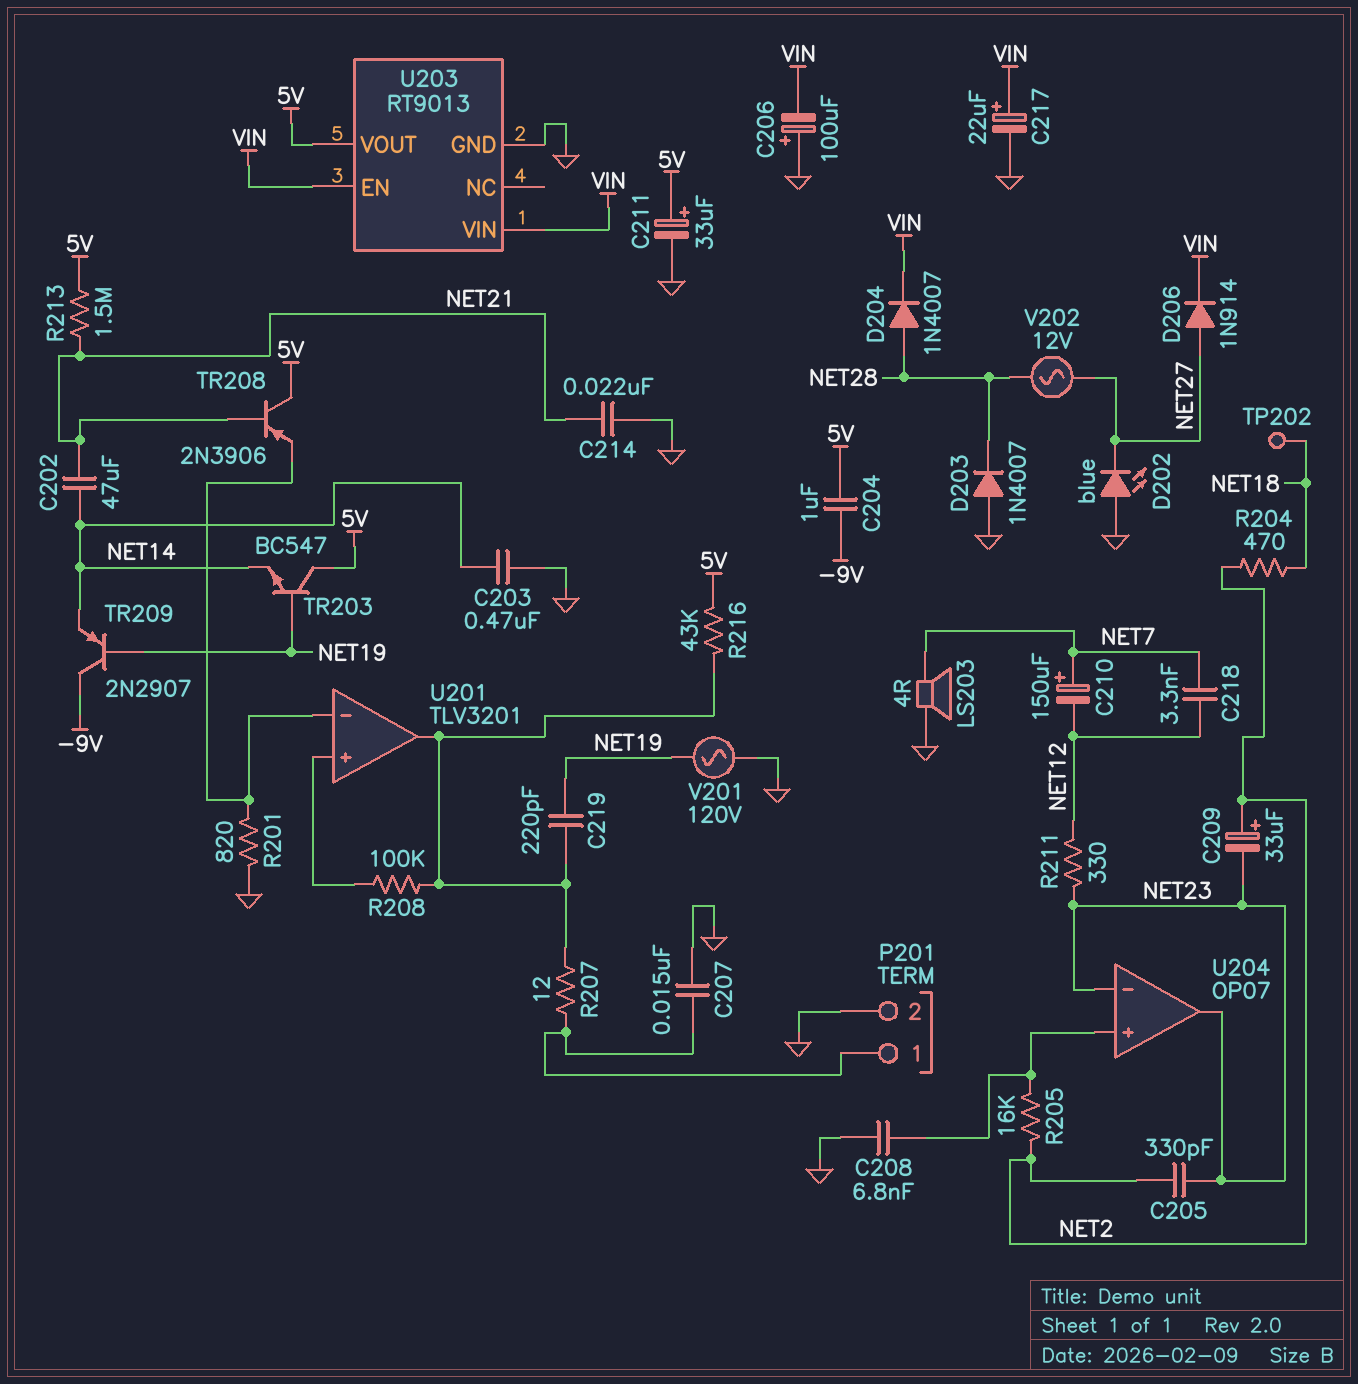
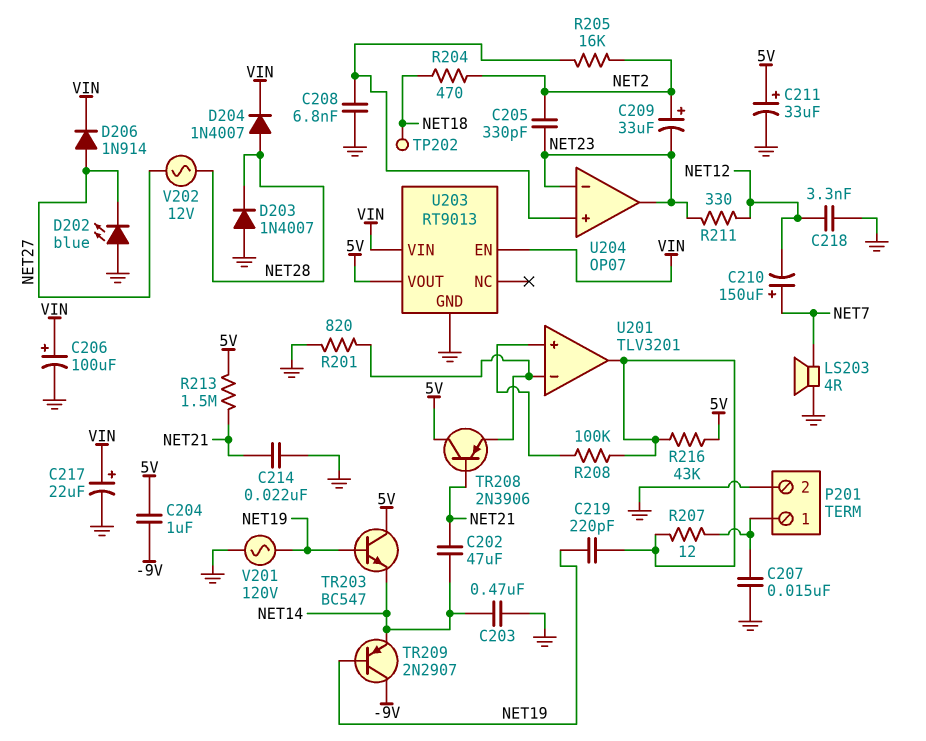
C206: 100uF (plus GND, minus VIN) -> 100uF (plus VIN, minus GND)
C218: 3.3nF (NET7, NET12) -> 3.3nF (GND, NET12)

